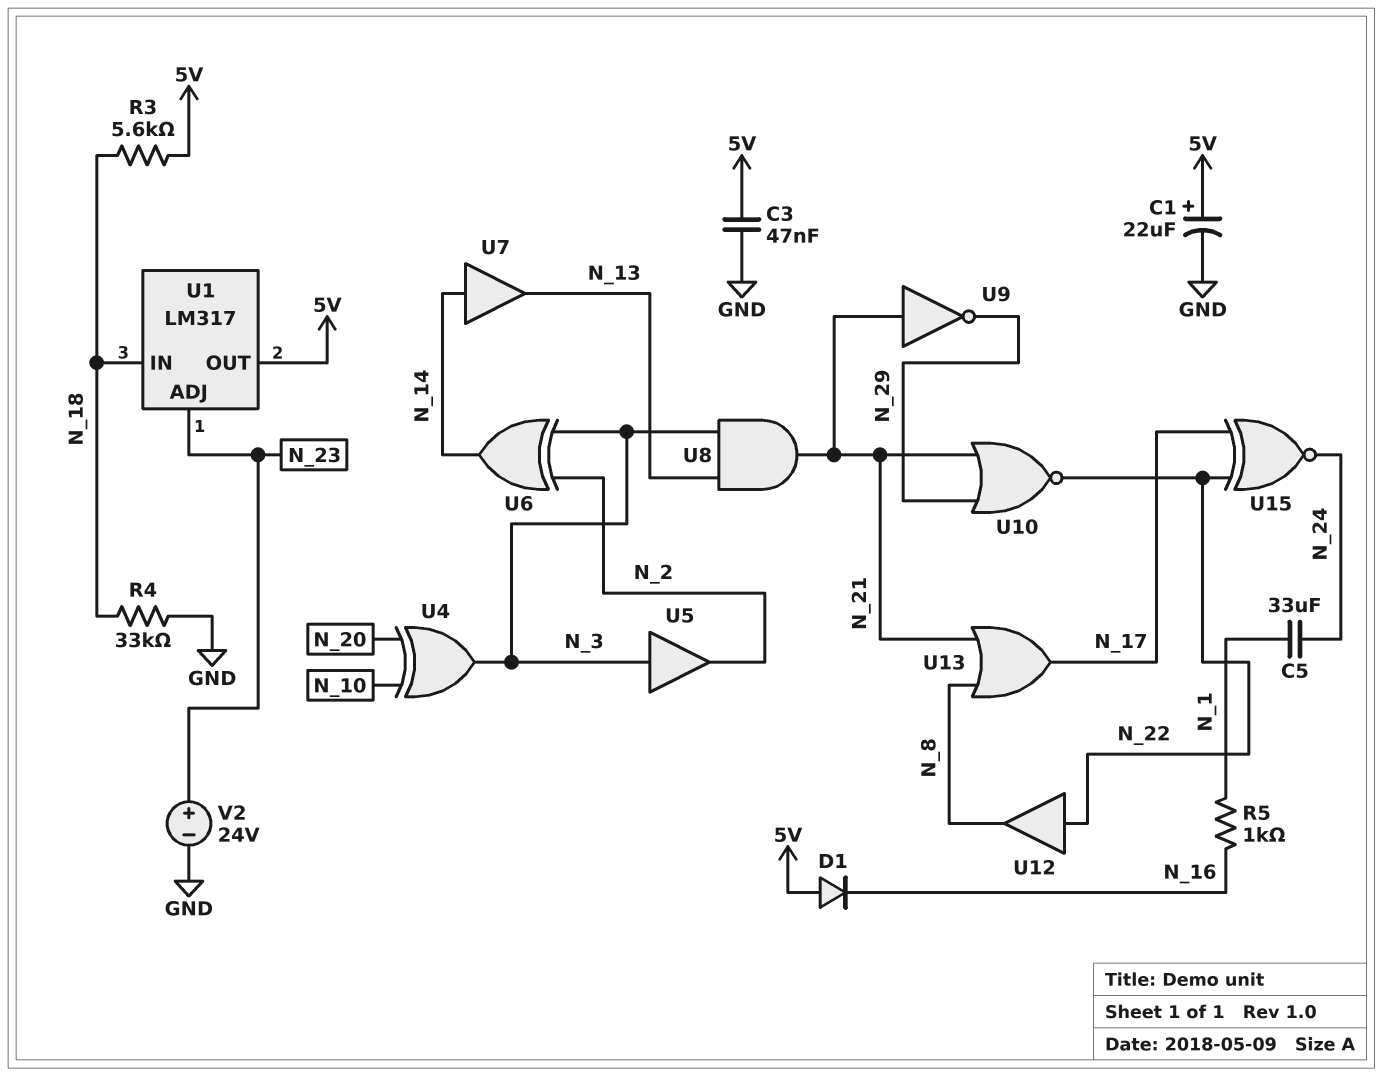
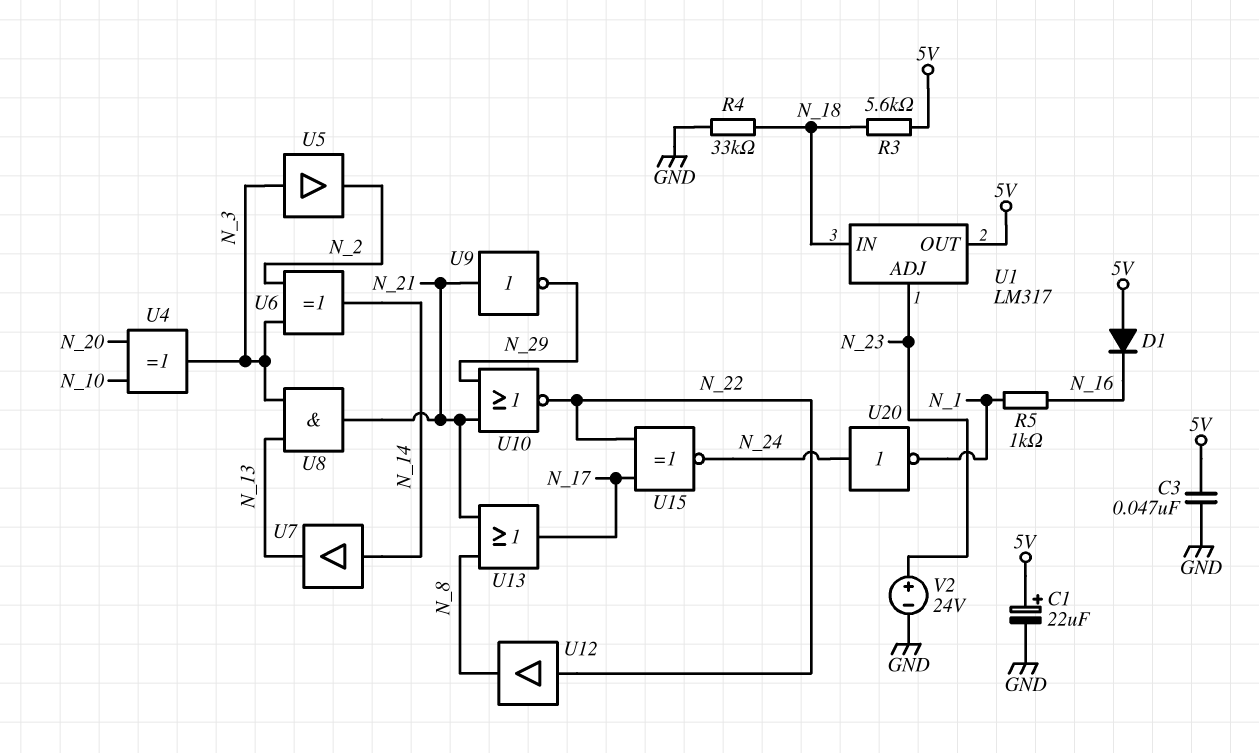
C5: 33uF (N_1, N_24) -> none
U20: none -> NOT (in N_24, out N_1)

